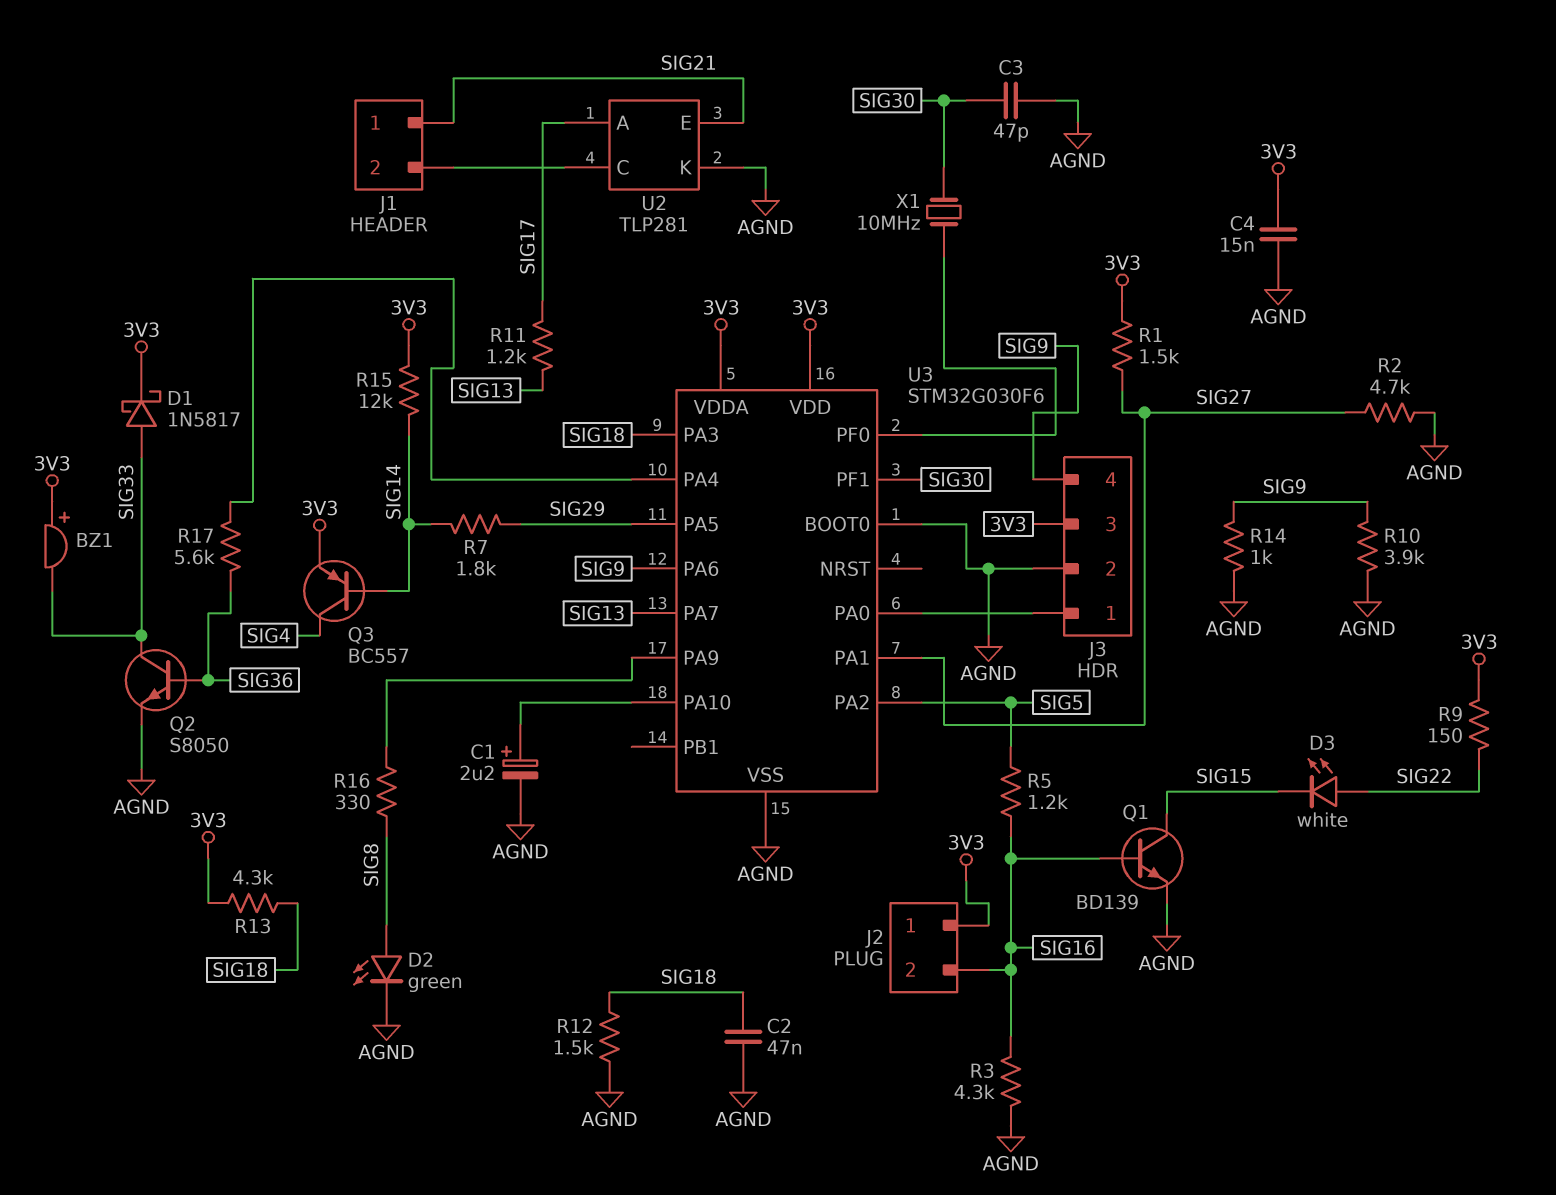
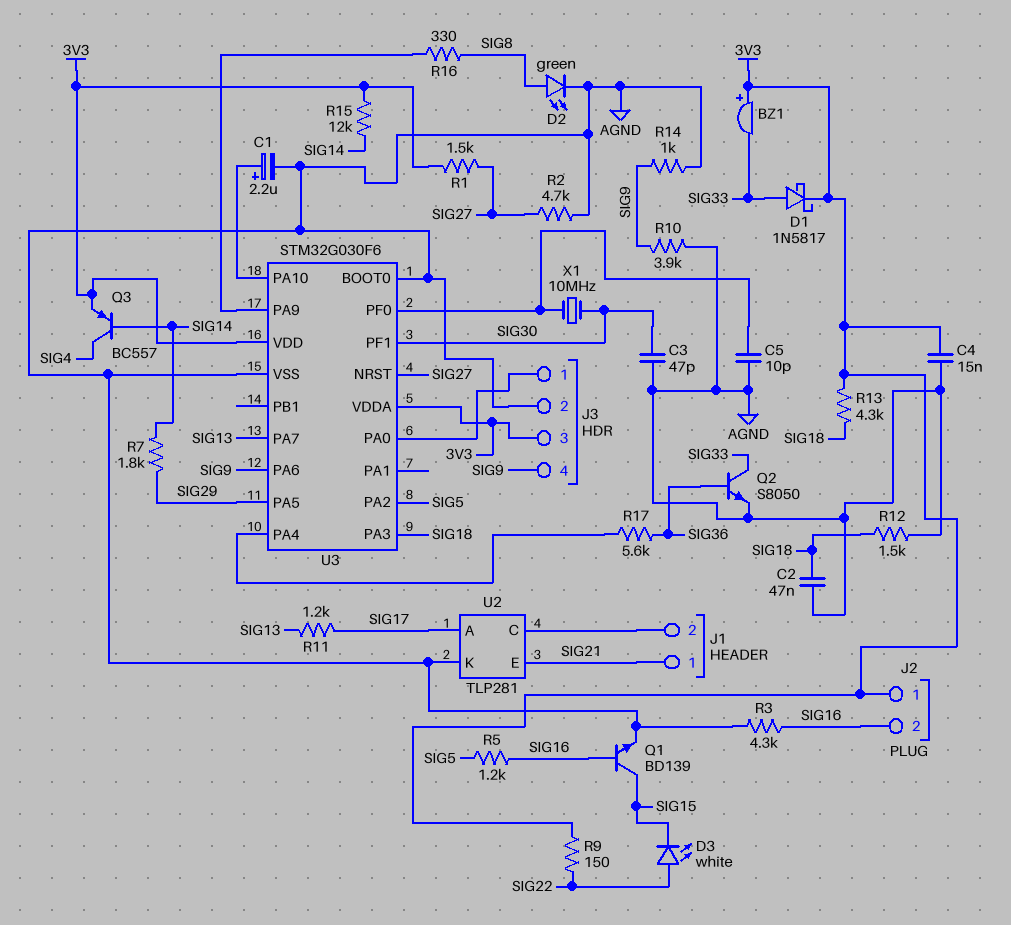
C5: none -> 10pF (AGND, U3/PF0)
U3 pin NRST: none -> SIG27
U3 pin PA1: SIG27 -> none

